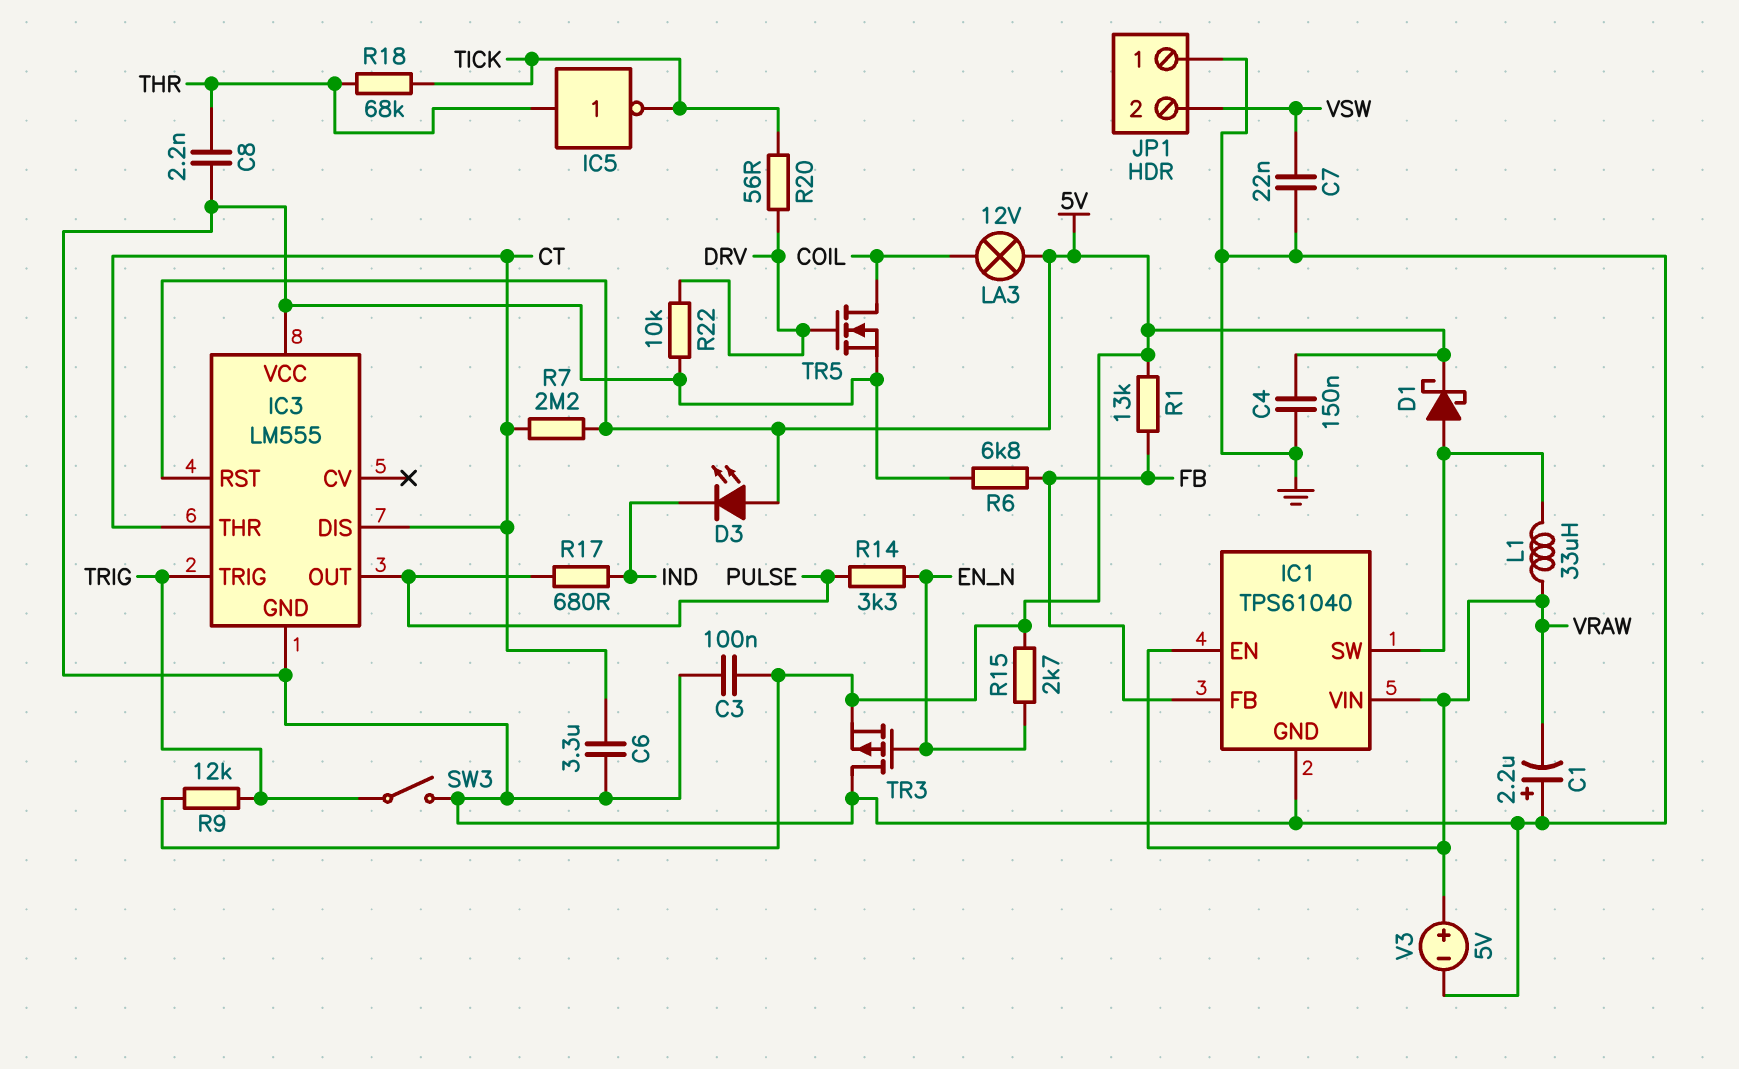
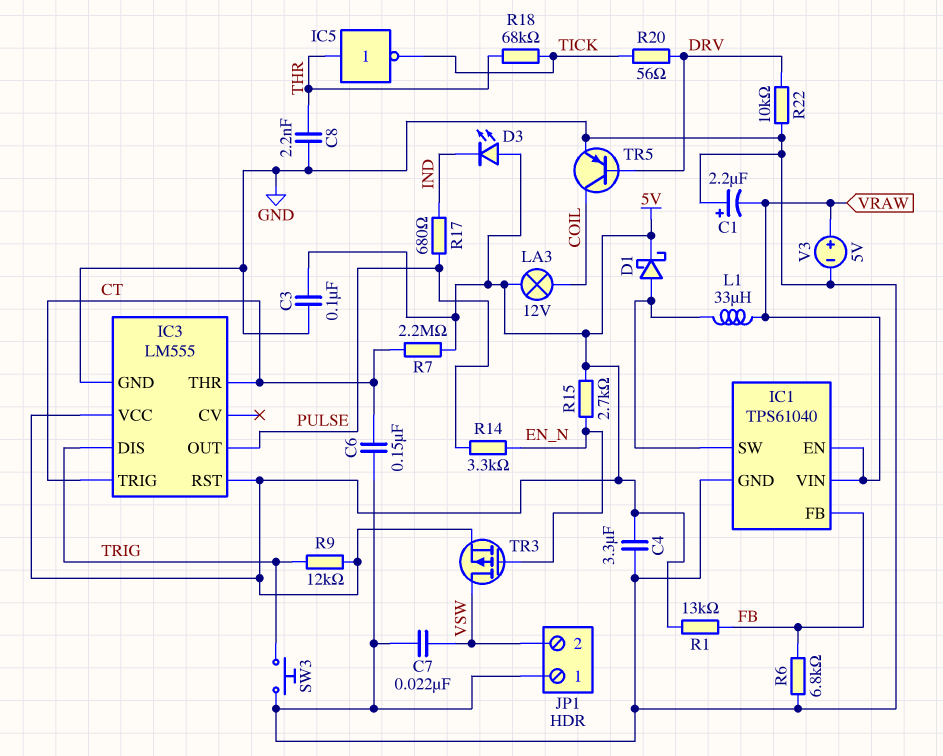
C4: 150nF (5V, GND) -> 3.3uF (5V, GND)
C6: 3.3uF (CT, GND) -> 150nF (CT, GND)
IC3 pin DIS: CT -> TRIG
IC3 pin TRIG: TRIG -> CT
IC3 pin VCC: GND -> 5V
SW3: switch (GND, TRIG) -> button (GND, TRIG)
TR3: PMOS (G EN_N, D GND, S 5V) -> PMOS (G EN_N, D VSW, S 5V)
TR5: NMOS (G DRV, D COIL, S GND) -> PNP (B DRV, C COIL, E GND)

